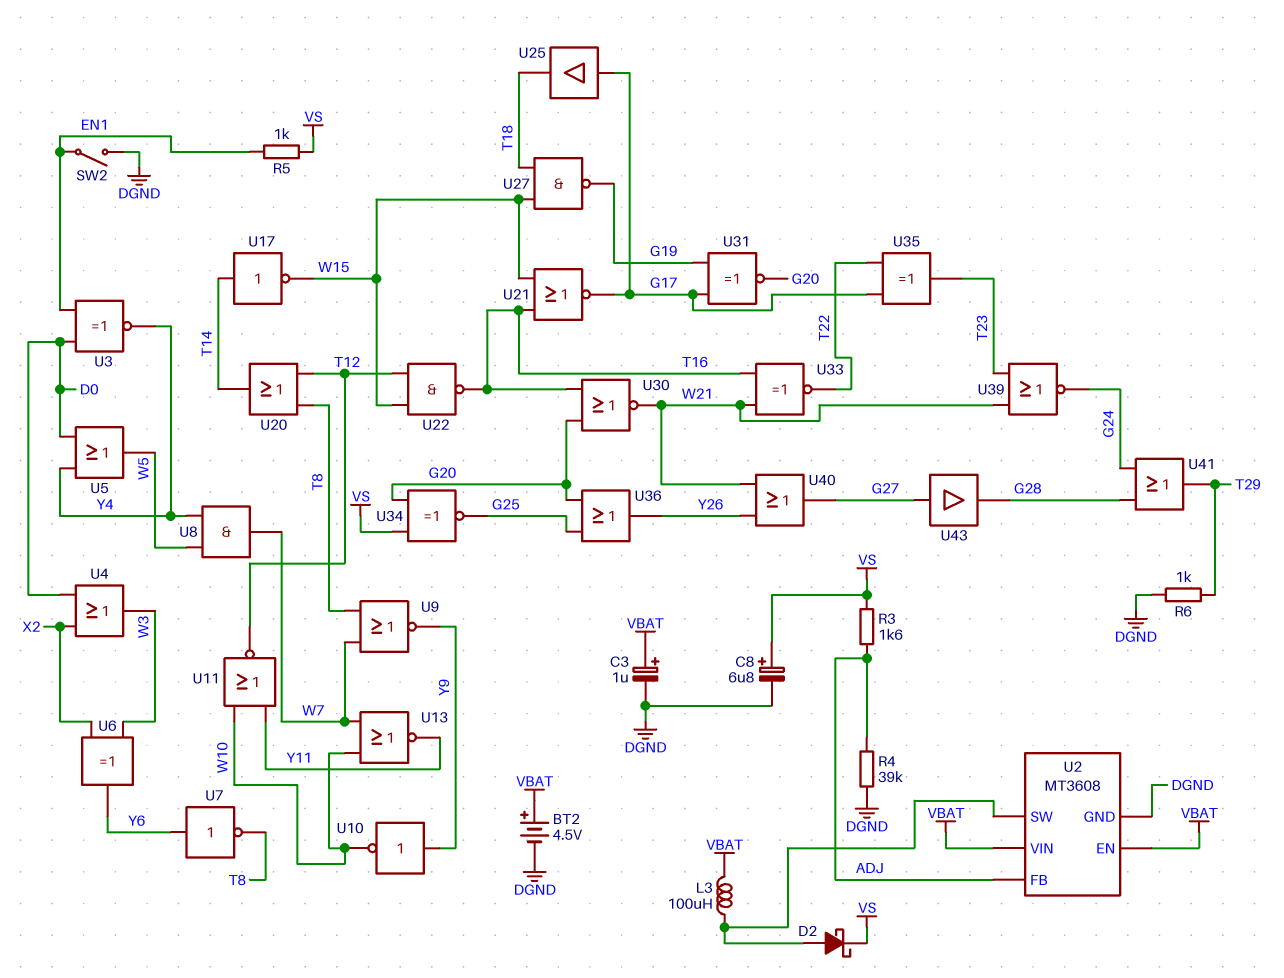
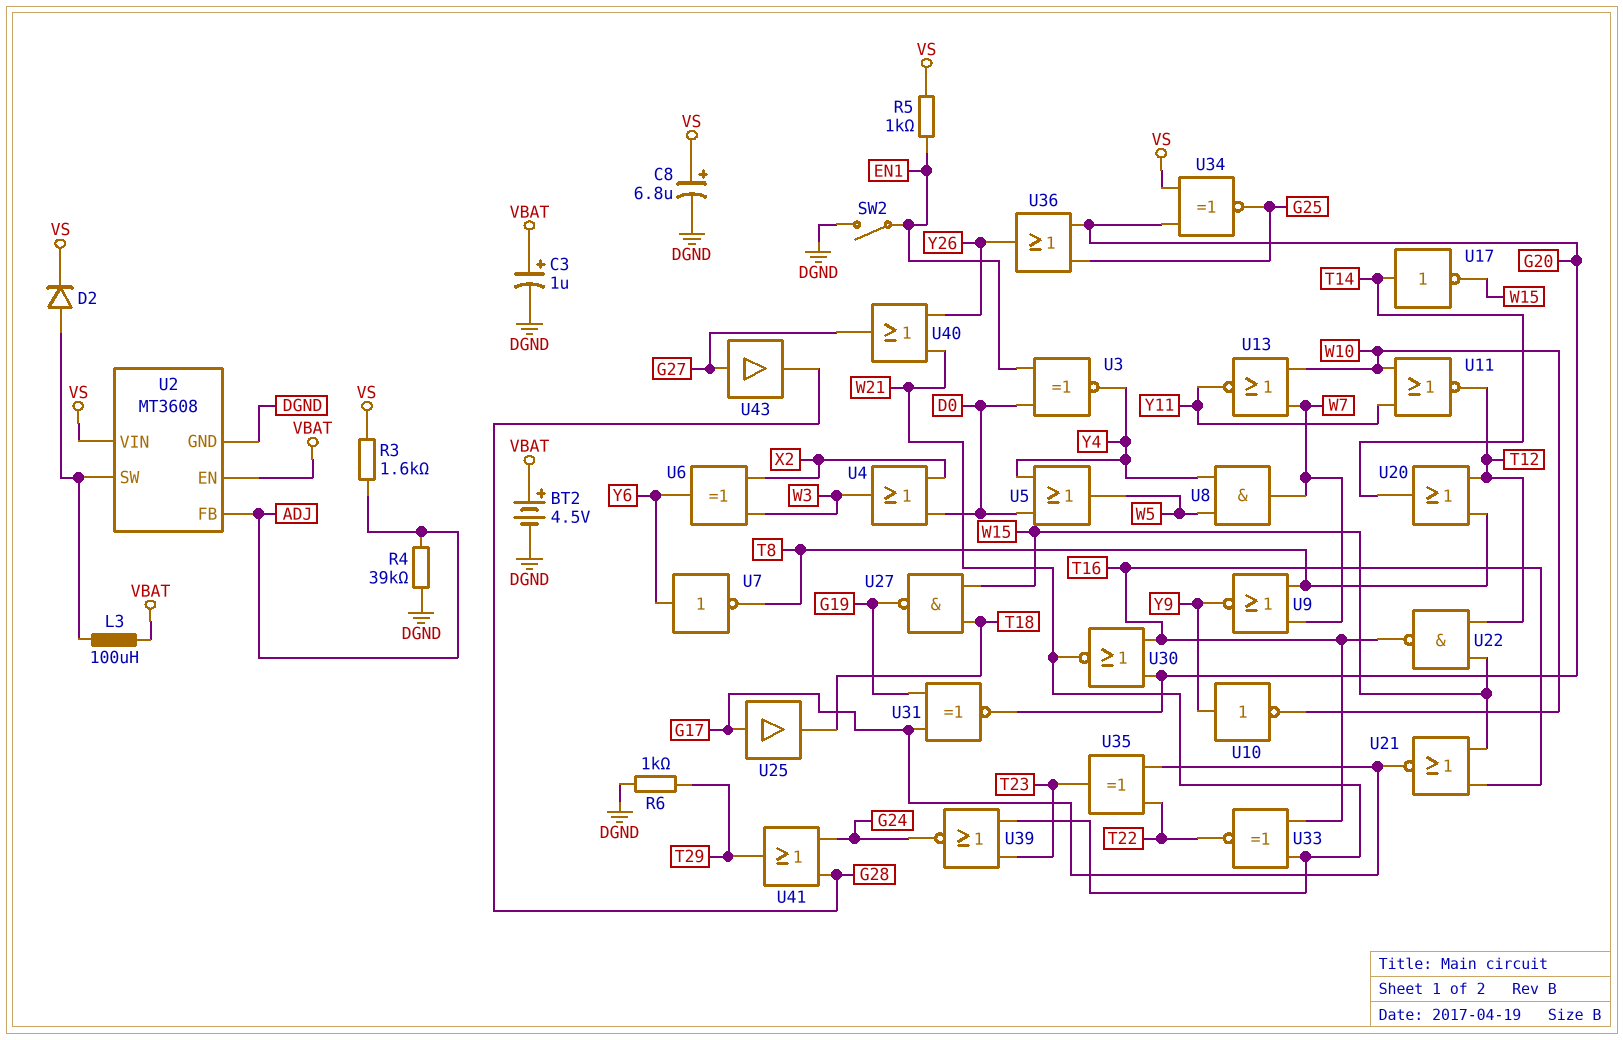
D2: schottky (A U2/SW, K VS) -> diode (A U2/SW, K VS)
U2 pin VIN: VBAT -> VS

